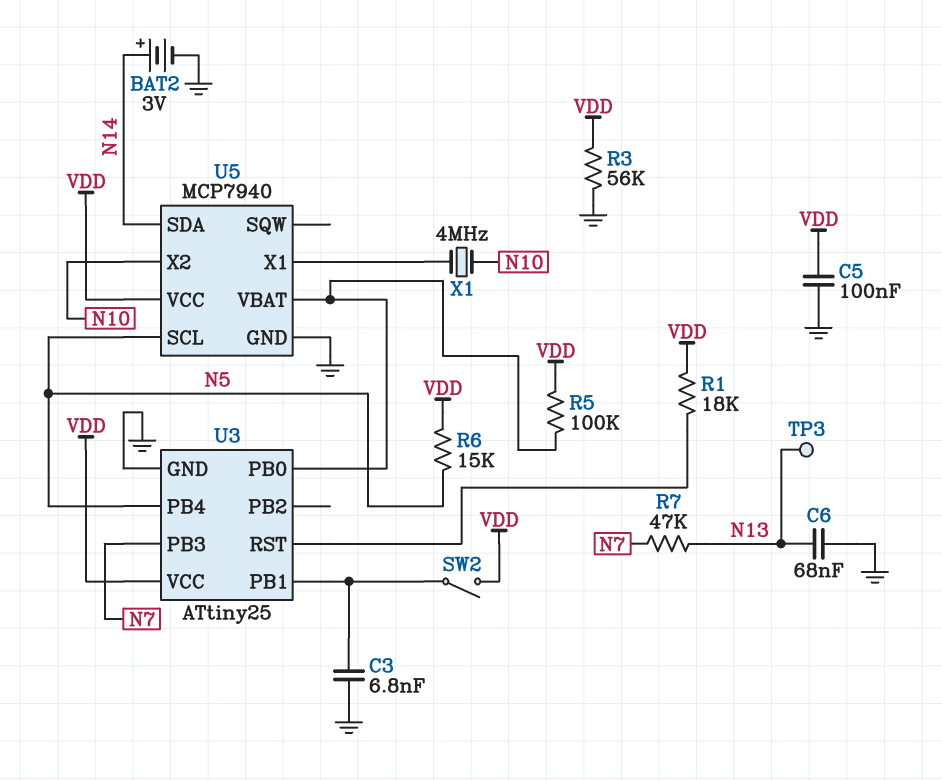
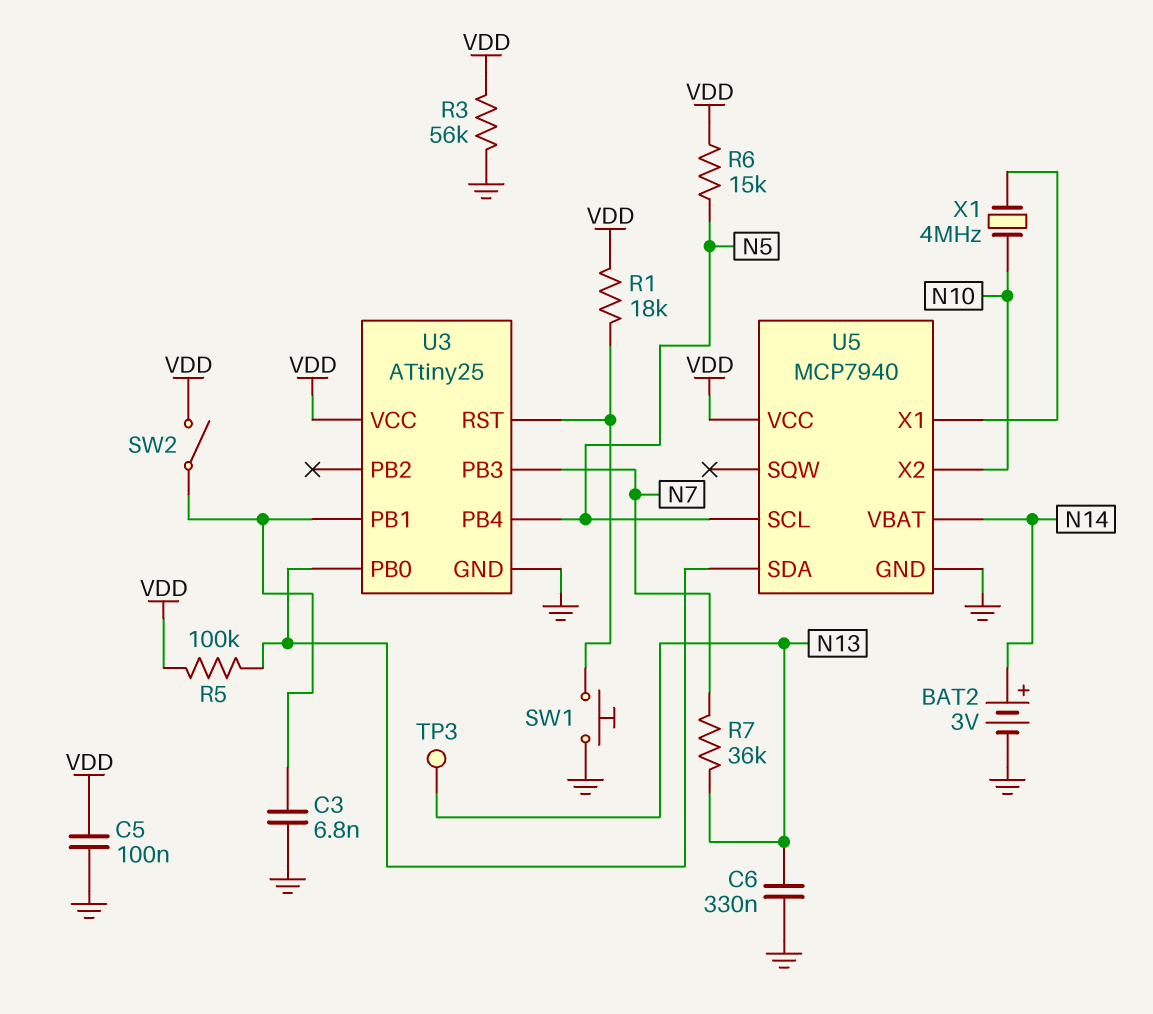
C6: 68nF (GND, N13) -> 330nF (GND, N13)
R7: 47k (N7, N13) -> 36k (N7, N13)
SW1: none -> button (GND, U3/RST)
U5 pin SDA: N14 -> U3/PB0
U5 pin VBAT: U3/PB0 -> N14

